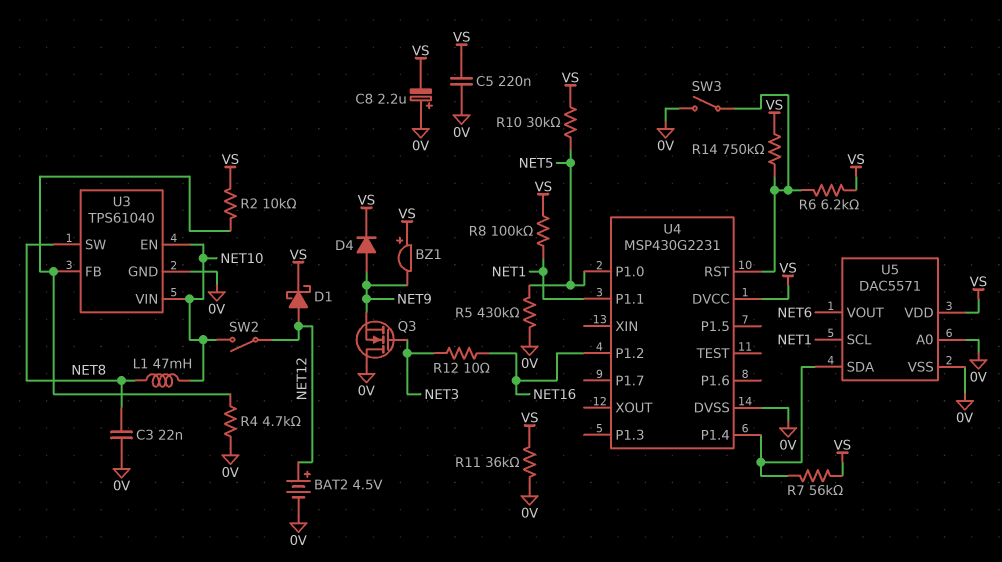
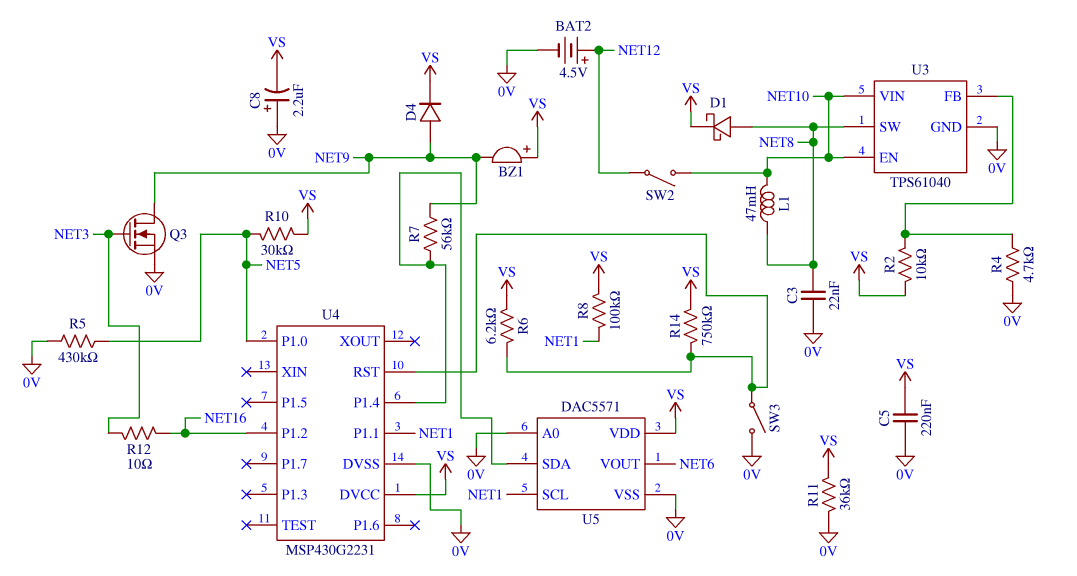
D1: schottky (A NET12, K VS) -> schottky (A NET8, K VS)
Q3: NMOS (G NET3, D 0V, S NET9) -> NMOS (G NET3, D NET9, S 0V)
R7: 56k (U4/P1.4, VS) -> 56k (NET9, U4/P1.4)

